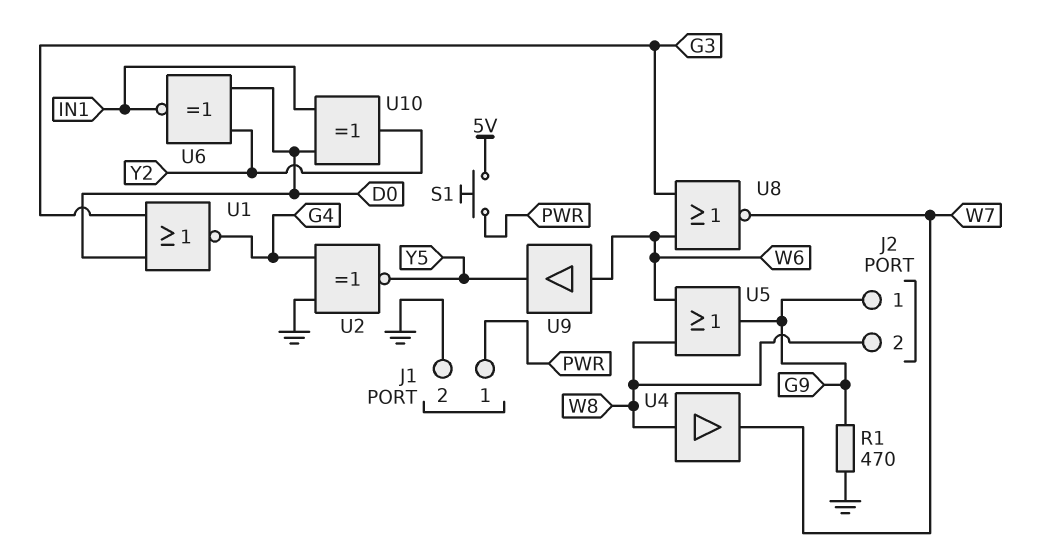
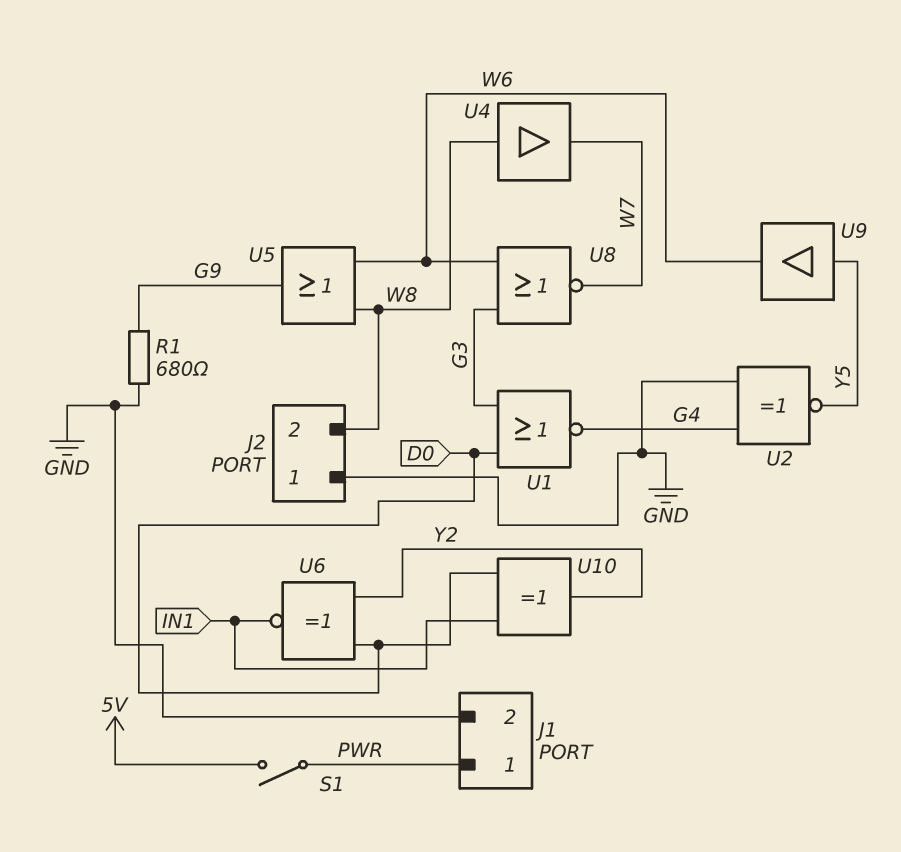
J2 pin 1: G9 -> GND
R1: 470 (G9, GND) -> 680 (G9, GND)
S1: button (5V, PWR) -> switch (5V, PWR)
U9: buffer (in W6, out Y5) -> buffer (in Y5, out W6)

